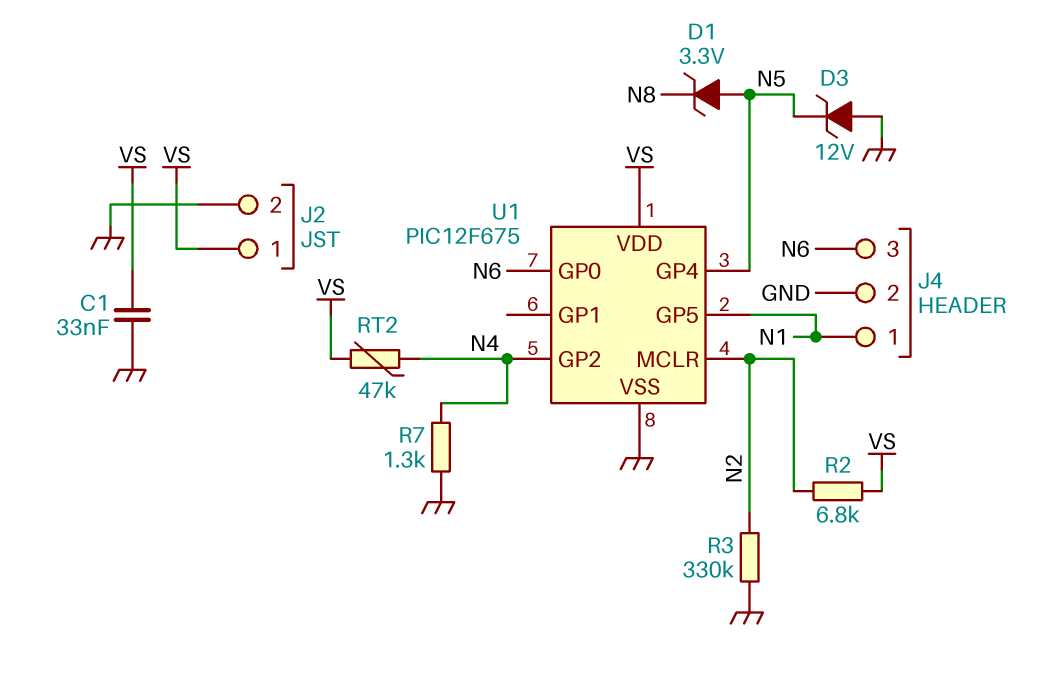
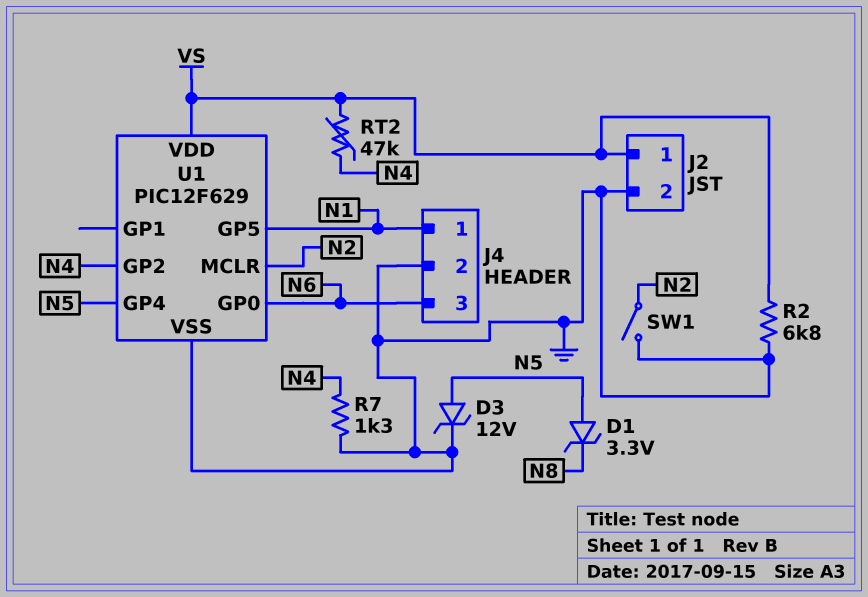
C1: 33nF (GND, VS) -> none
D3: zener 12V (A GND, K N5) -> zener 12V (A N5, K GND)
R2: 6.8k (N2, VS) -> 6.8k (GND, VS)
R3: 330k (GND, N2) -> none
SW1: none -> switch (GND, N2)
U1: PIC12F675 -> PIC12F629

